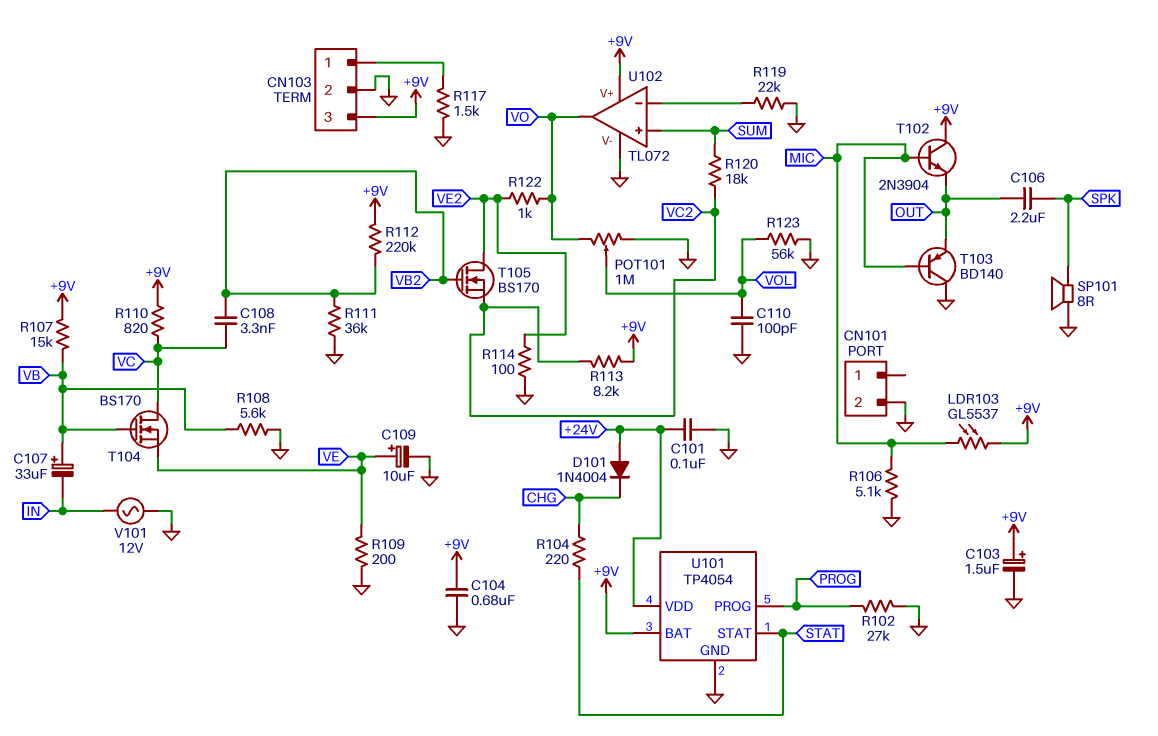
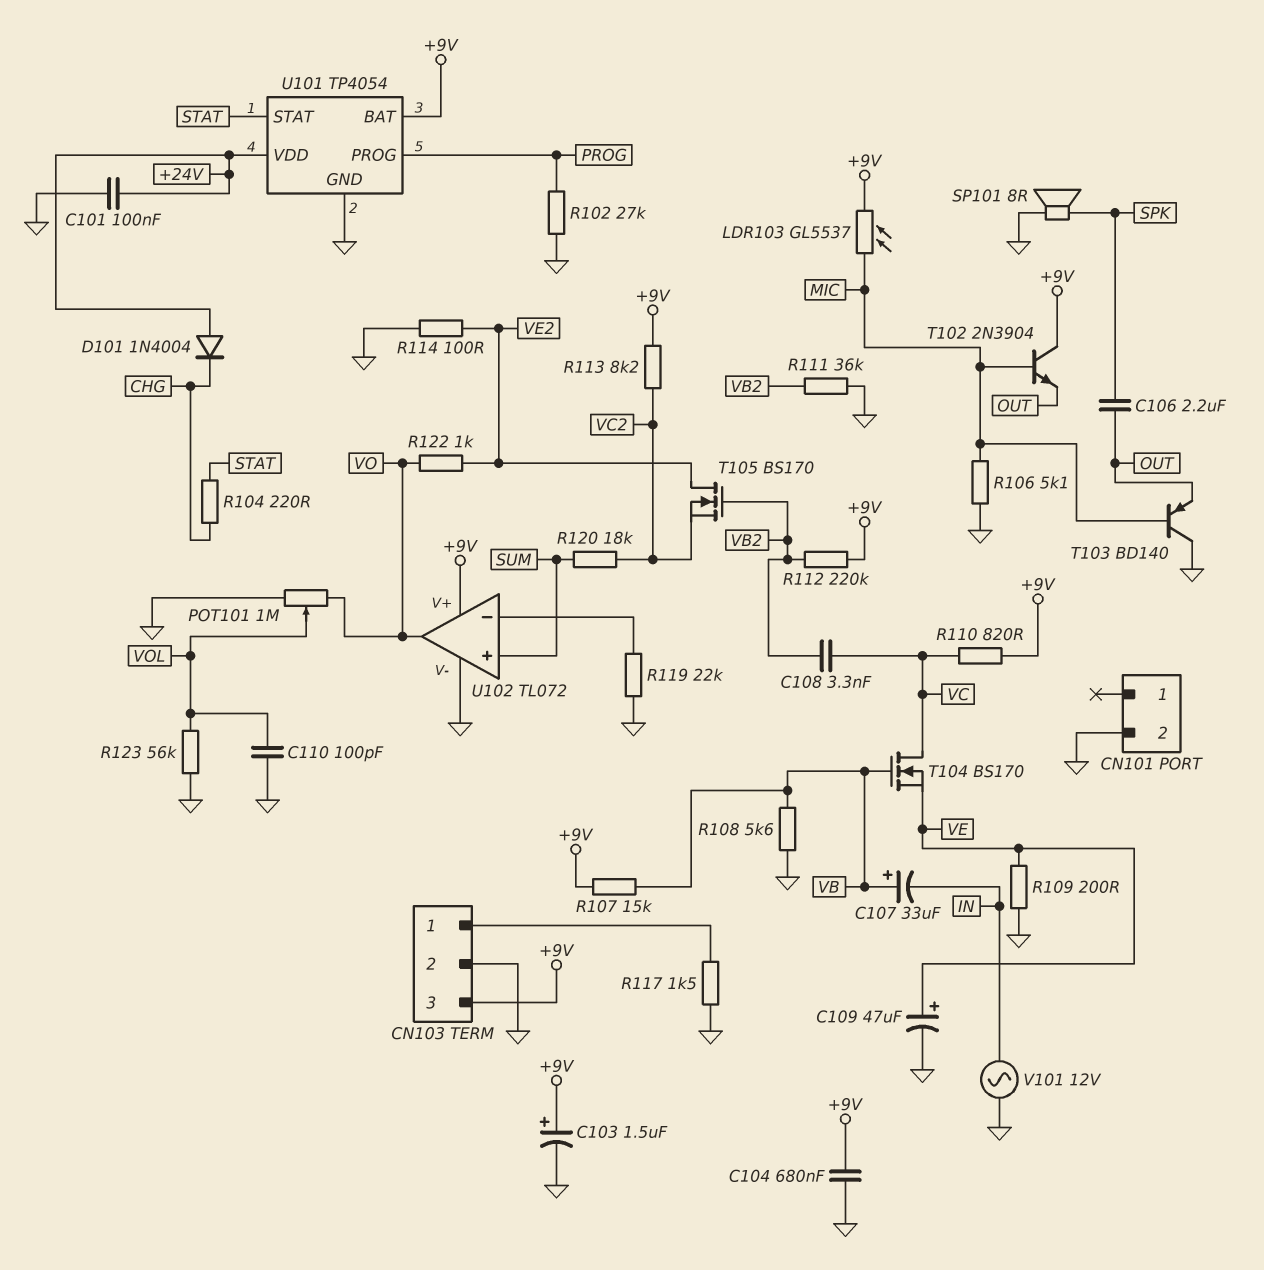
C109: 10uF (plus VE, minus GND) -> 47uF (plus VE, minus GND)

